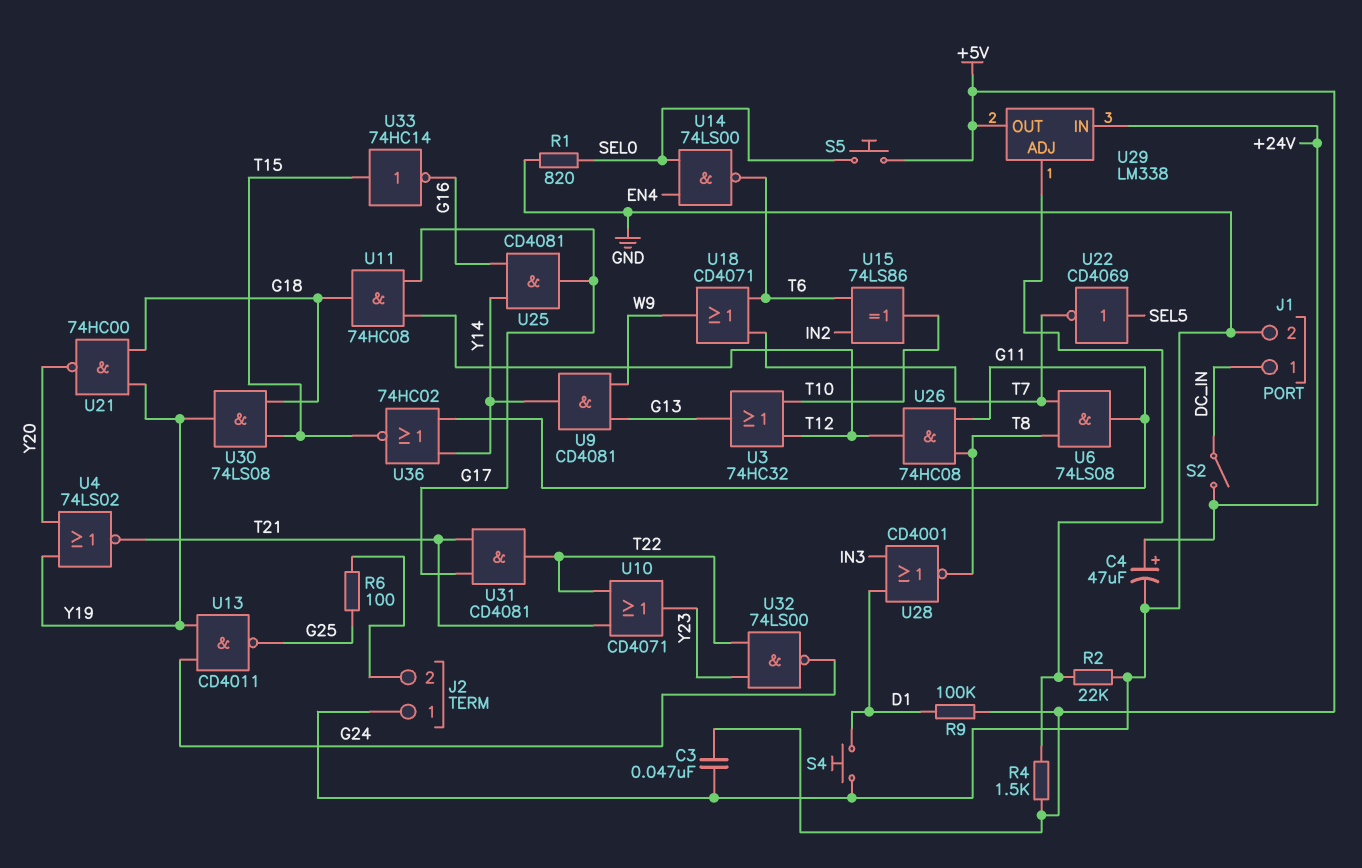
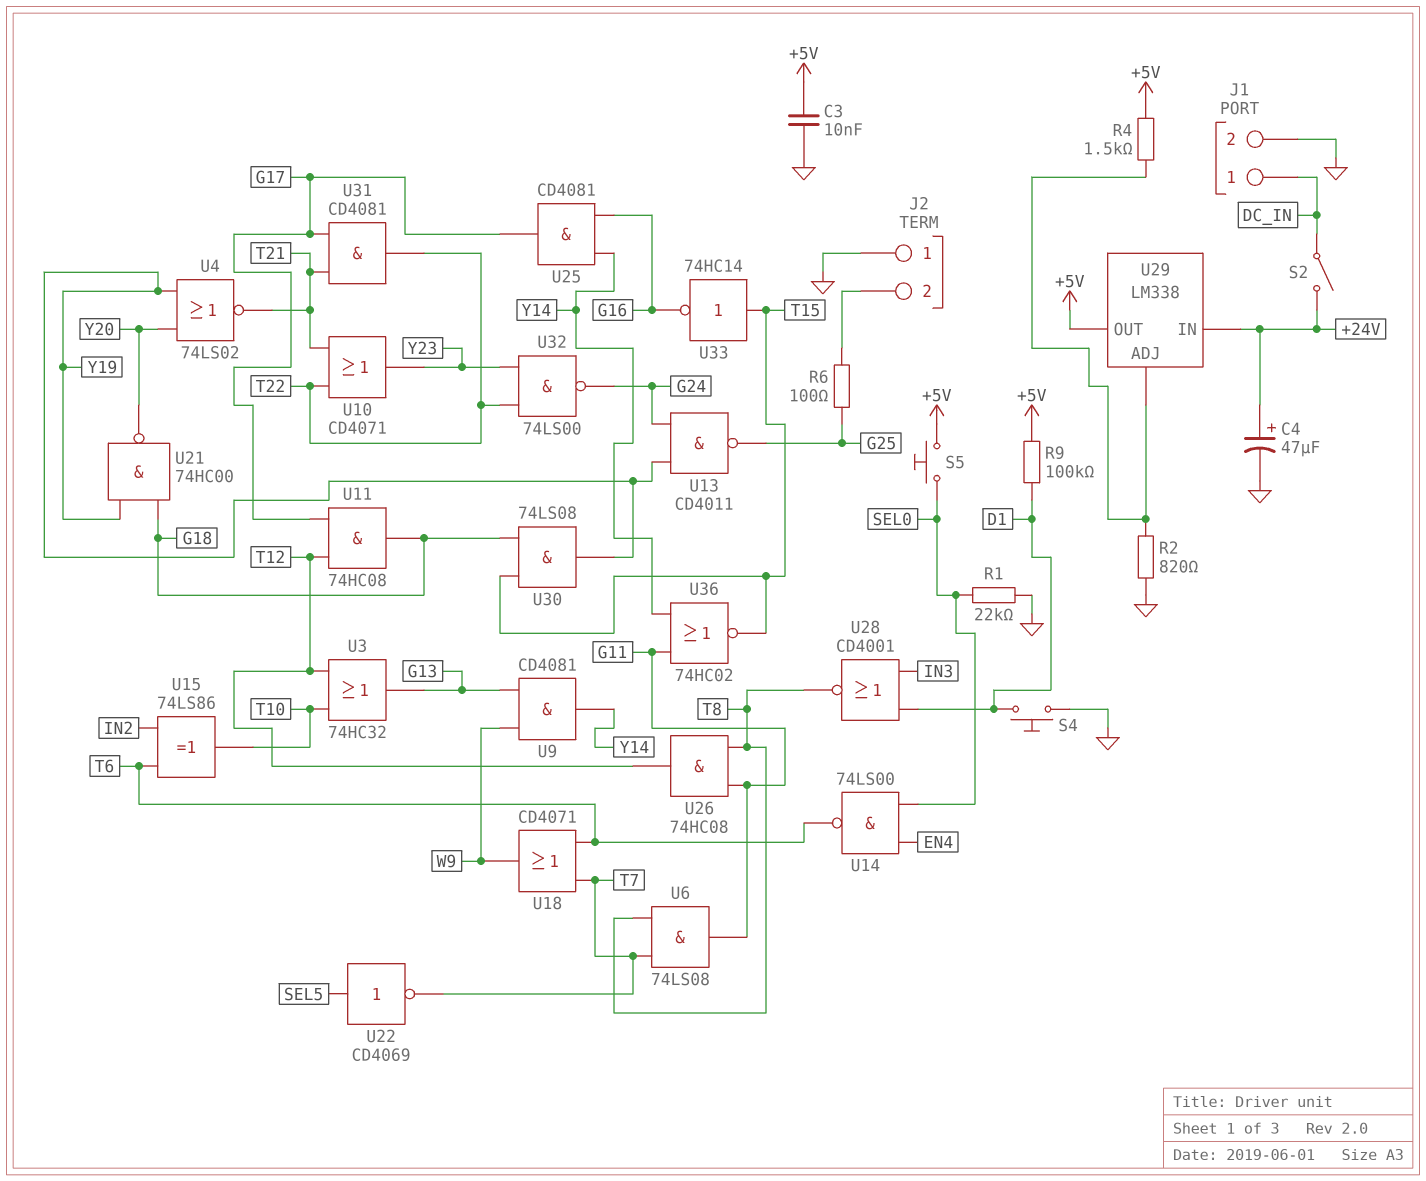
C3: 47nF (+5V, GND) -> 10nF (+5V, GND)
R1: 820 (GND, SEL0) -> 22k (GND, SEL0)
R2: 22k (GND, U29/ADJ) -> 820 (GND, U29/ADJ)

